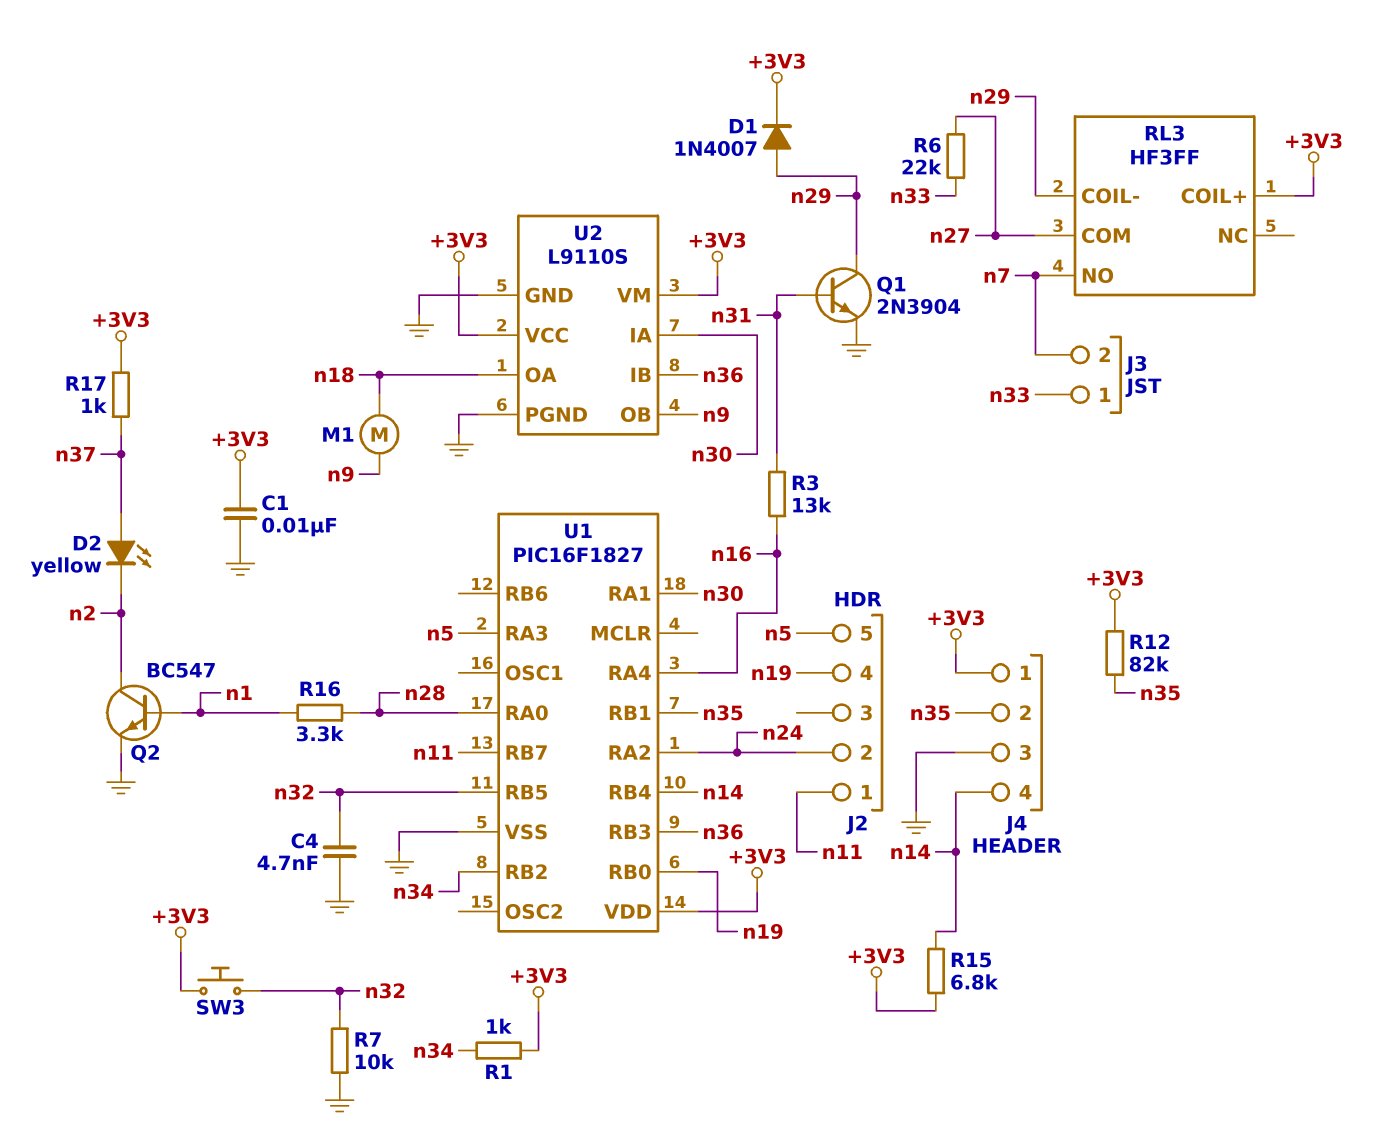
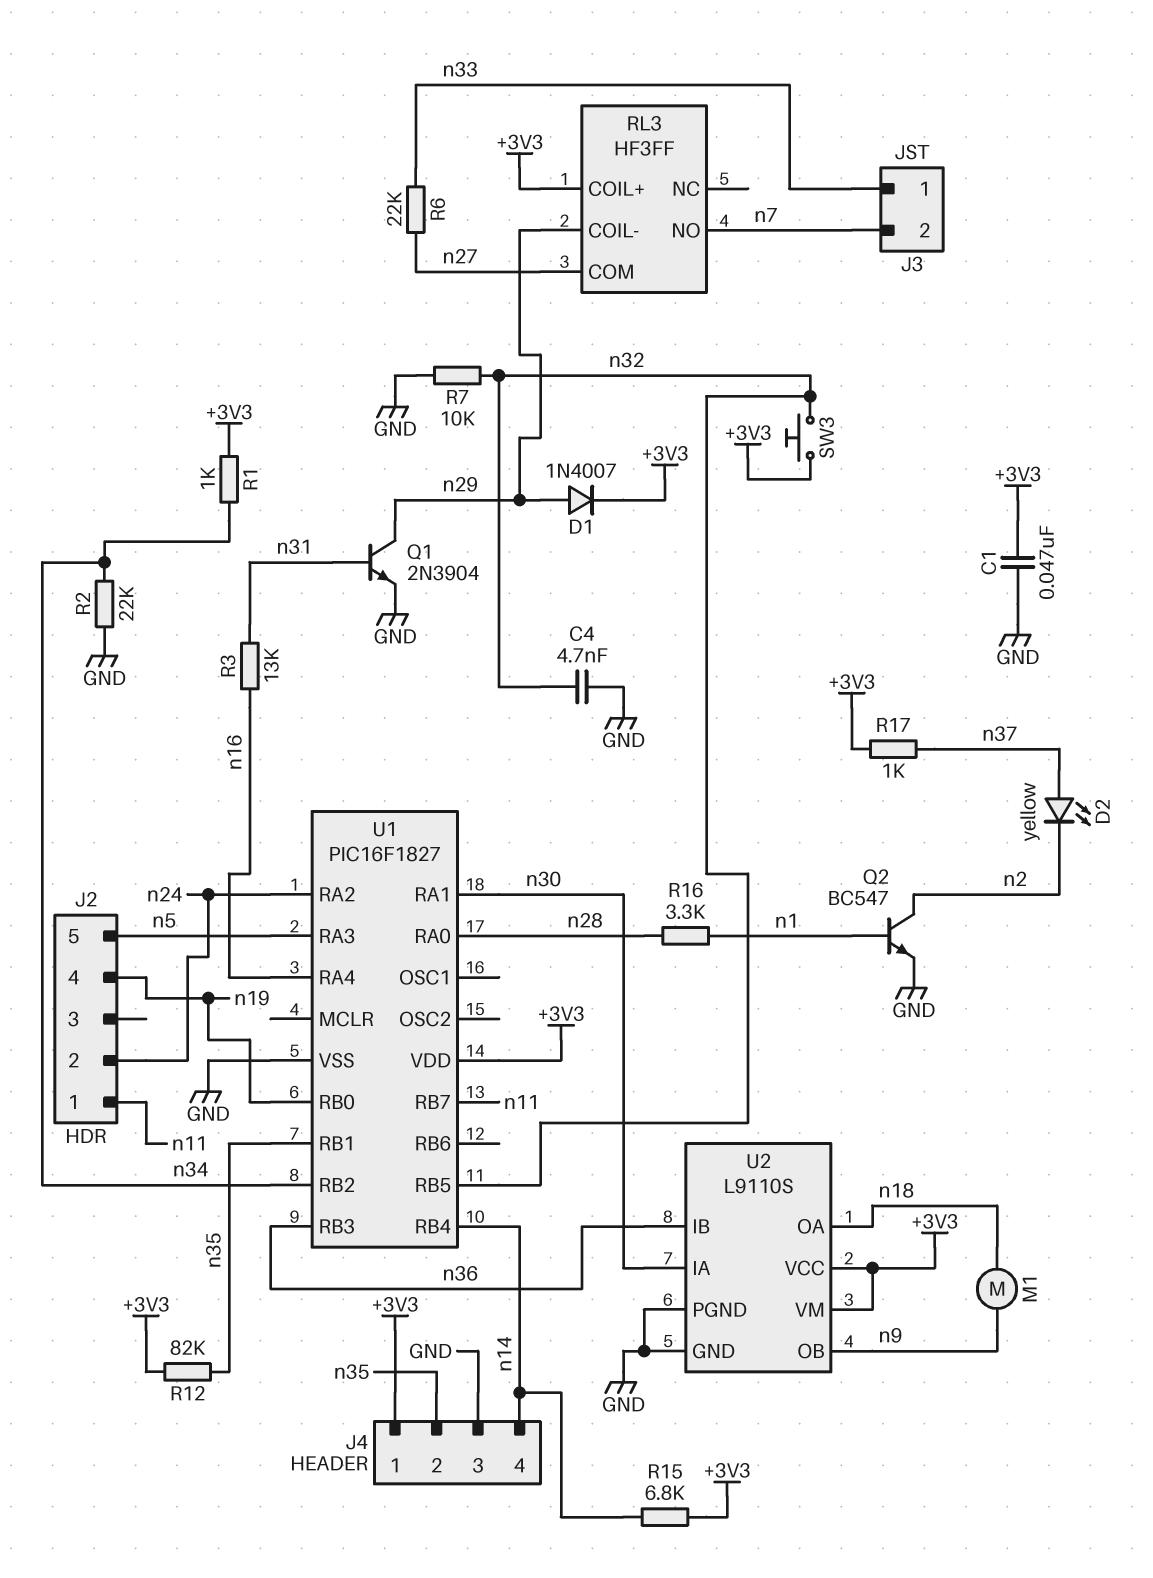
C1: 10nF (+3V3, GND) -> 47nF (+3V3, GND)
R2: none -> 22k (GND, n34)

